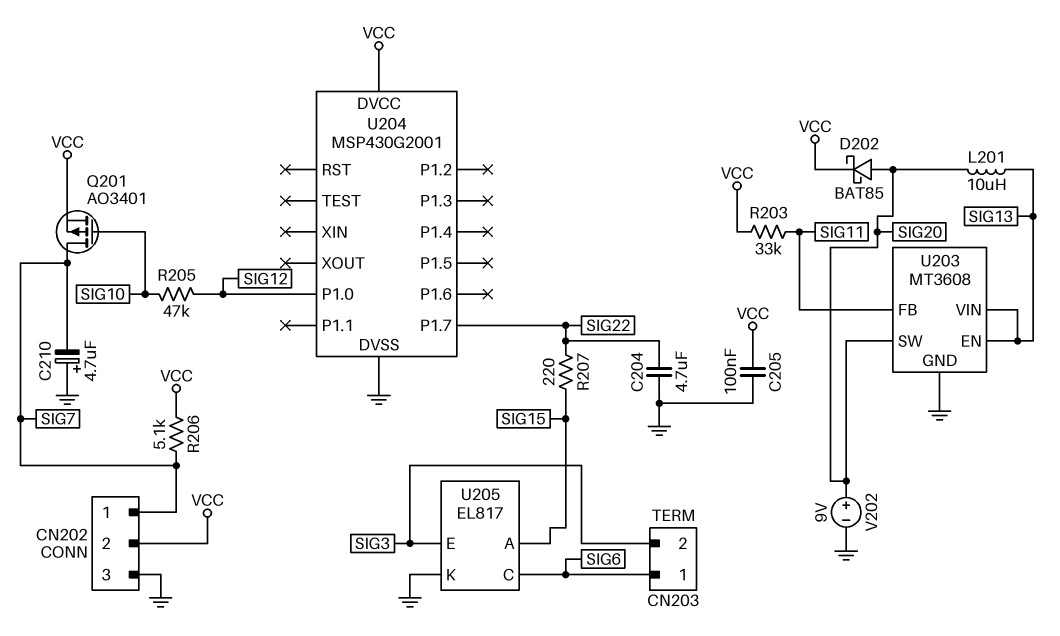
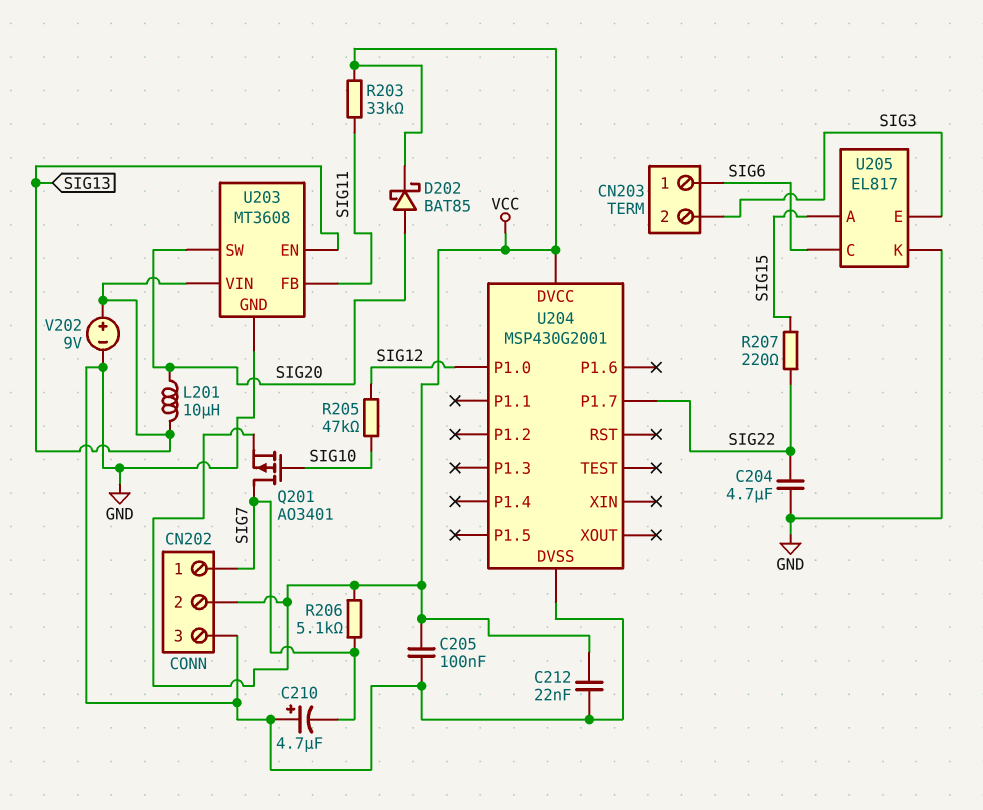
C212: none -> 22nF (GND, VCC)
V202: 9V (plus SIG20, minus GND) -> 9V (plus SIG13, minus GND)

